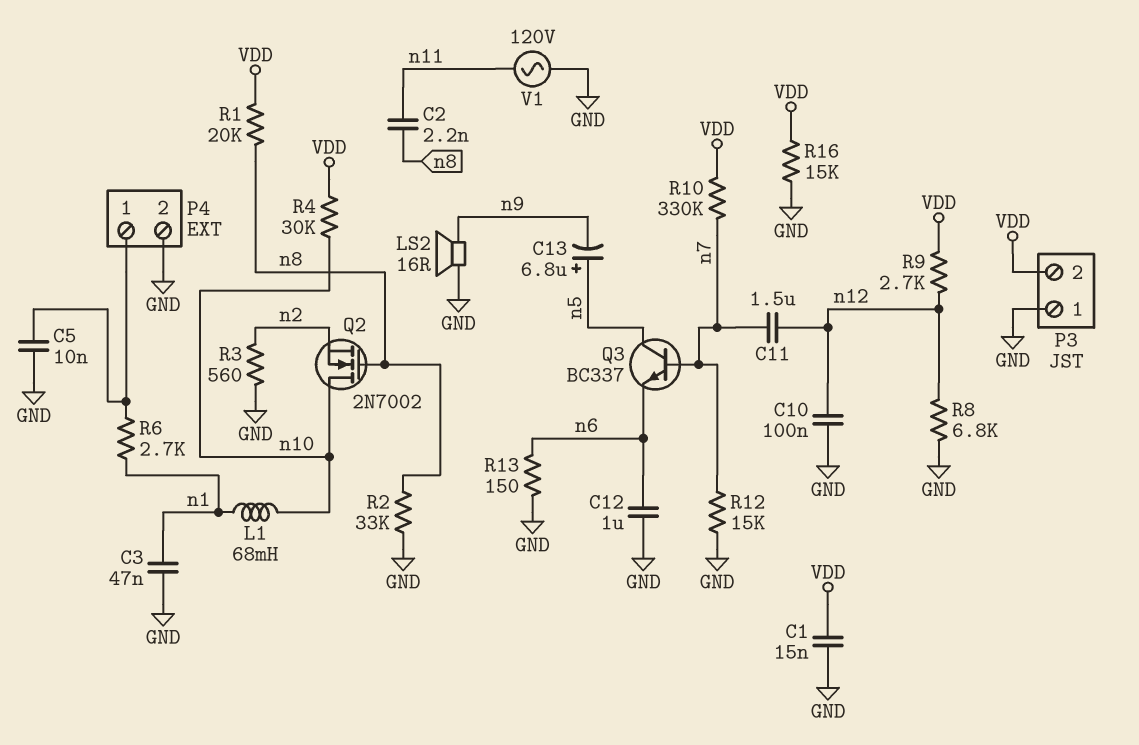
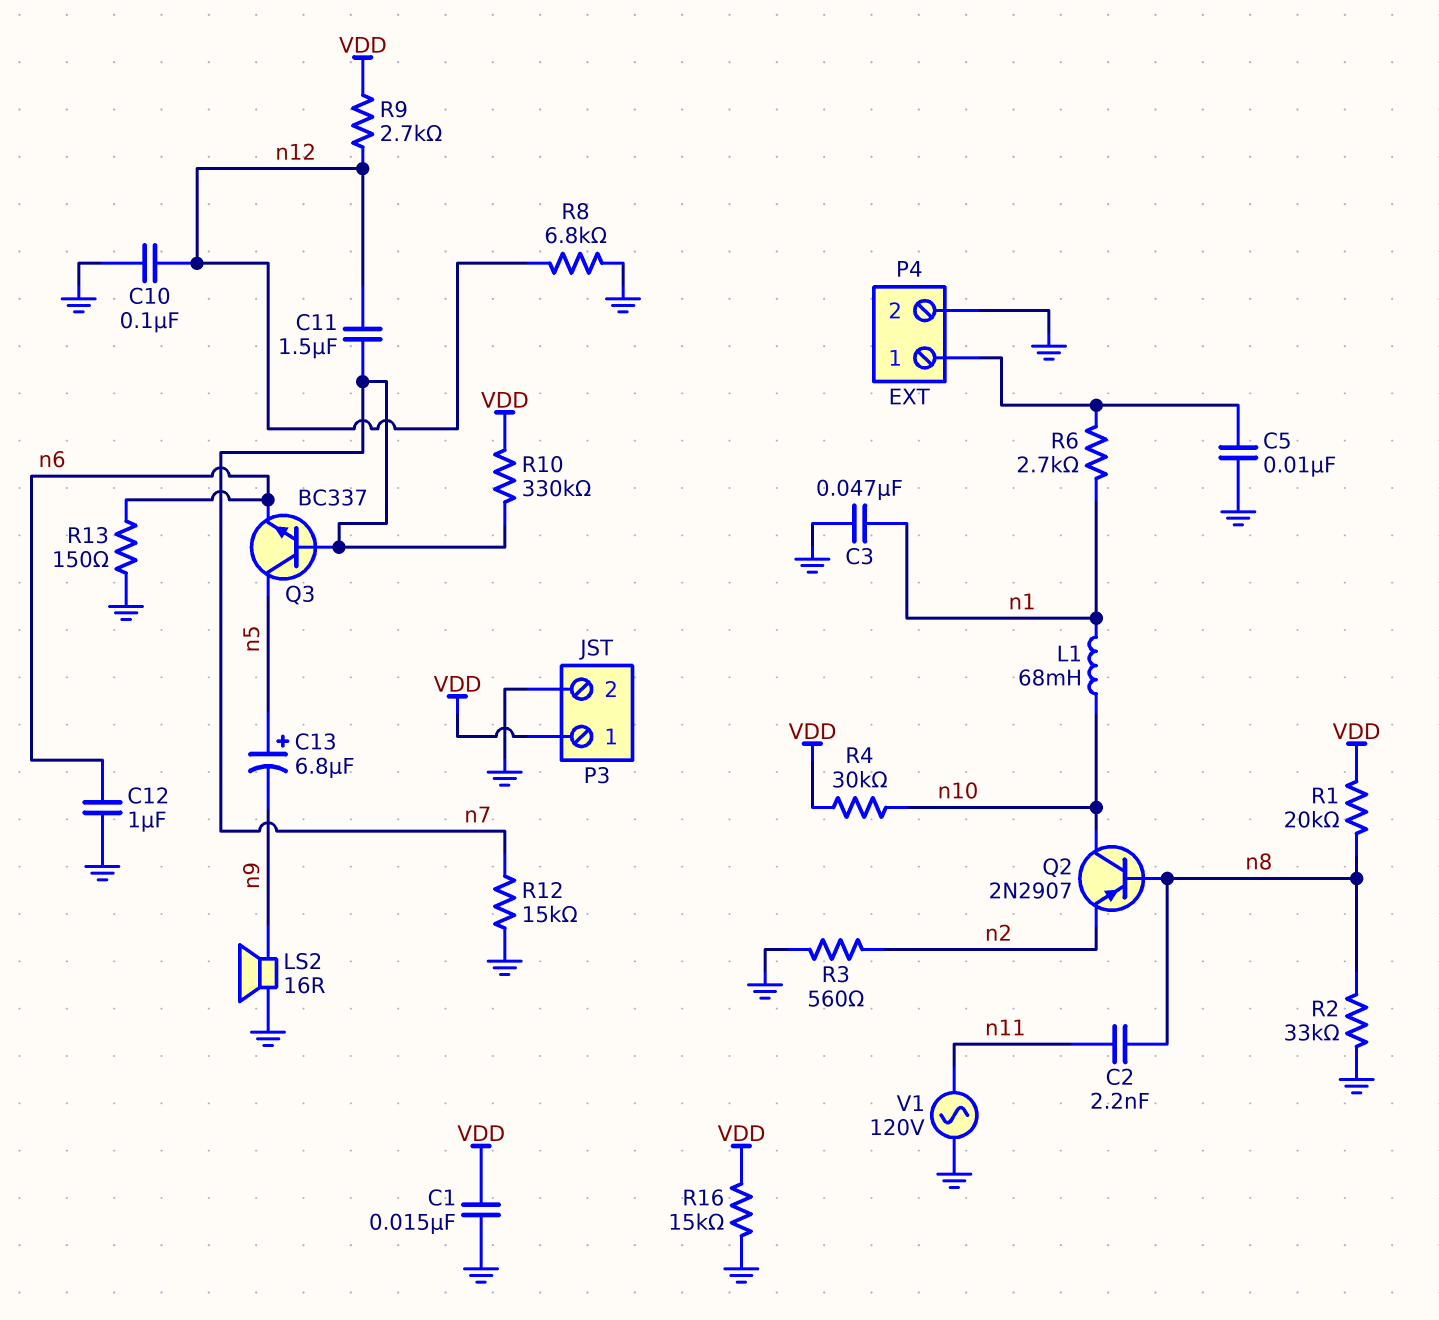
P3 pin 1: GND -> VDD
P3 pin 2: VDD -> GND
Q2: NMOS 2N7002 (G n8, D n10, S n2) -> PNP 2N2907 (B n8, C n10, E n2)

